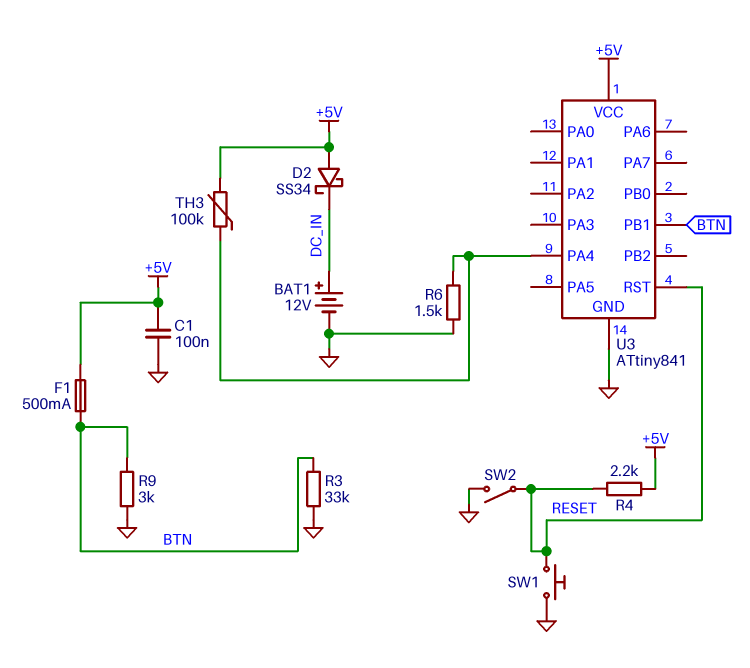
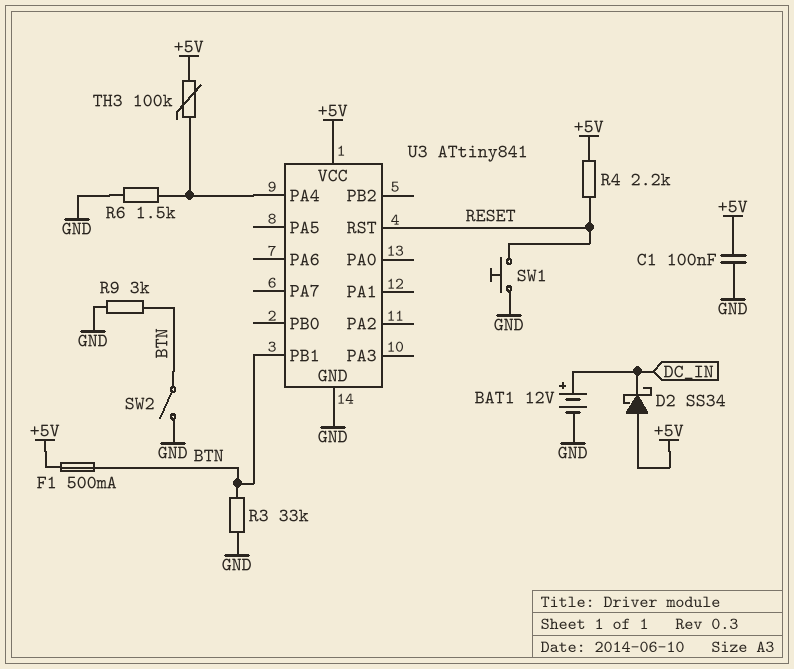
SW2: switch (GND, RESET) -> switch (BTN, GND)

